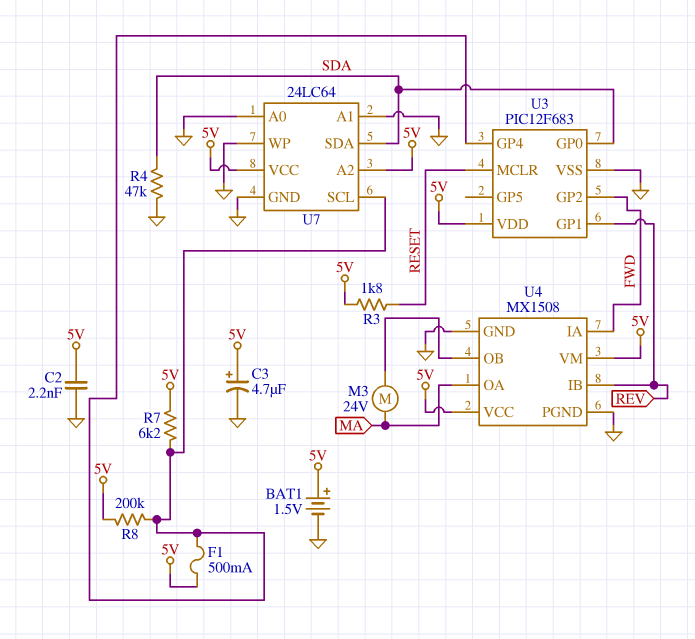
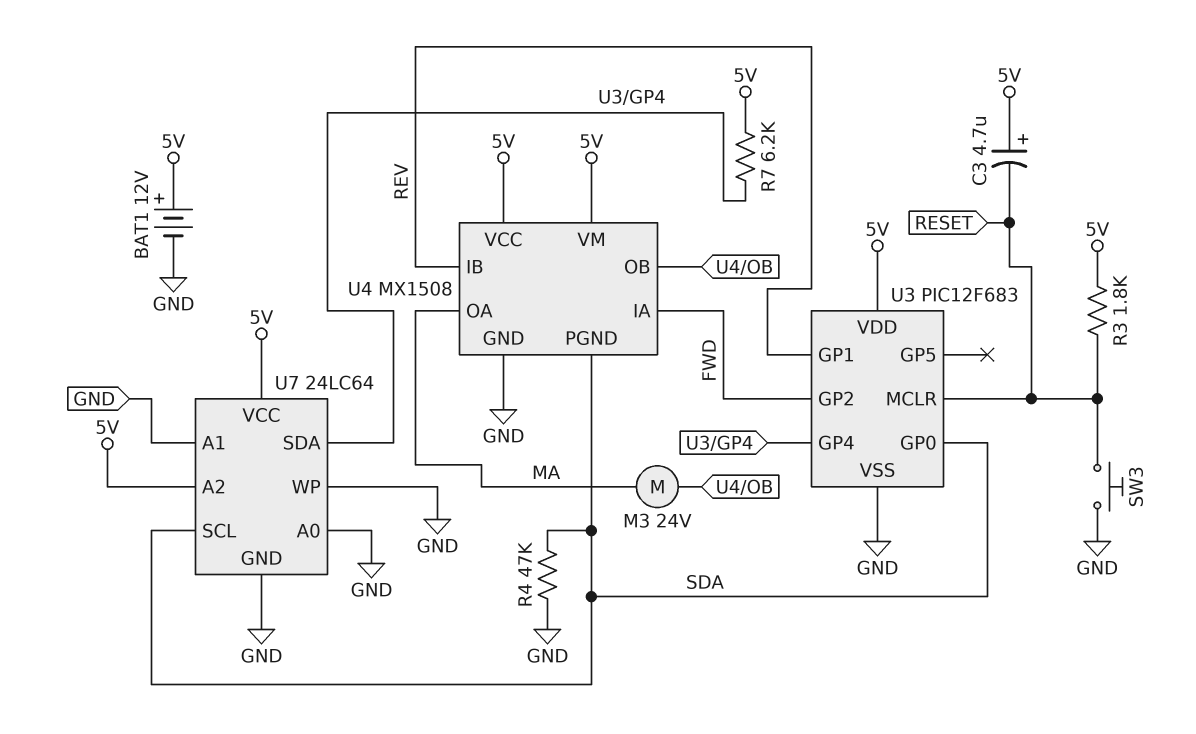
BAT1: 1.5V (plus 5V, minus GND) -> 12V (plus 5V, minus GND)
C2: 2.2nF (5V, GND) -> none
C3: 4.7uF (plus 5V, minus GND) -> 4.7uF (plus 5V, minus RESET)
F1: 500mA (5V, U3/GP4) -> none
R8: 200k (5V, U3/GP4) -> none
SW3: none -> button (GND, RESET)
U4 pin PGND: GND -> SDA
U7 pin SCL: U3/GP4 -> SDA
U7 pin SDA: SDA -> U3/GP4

